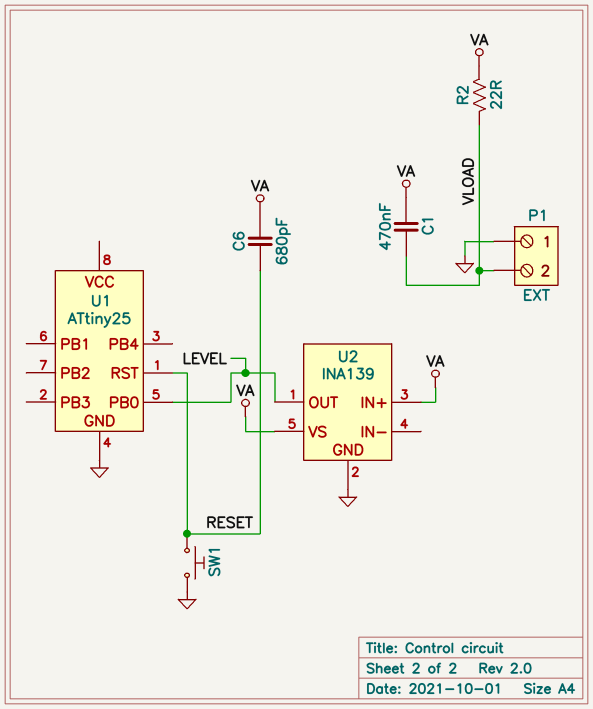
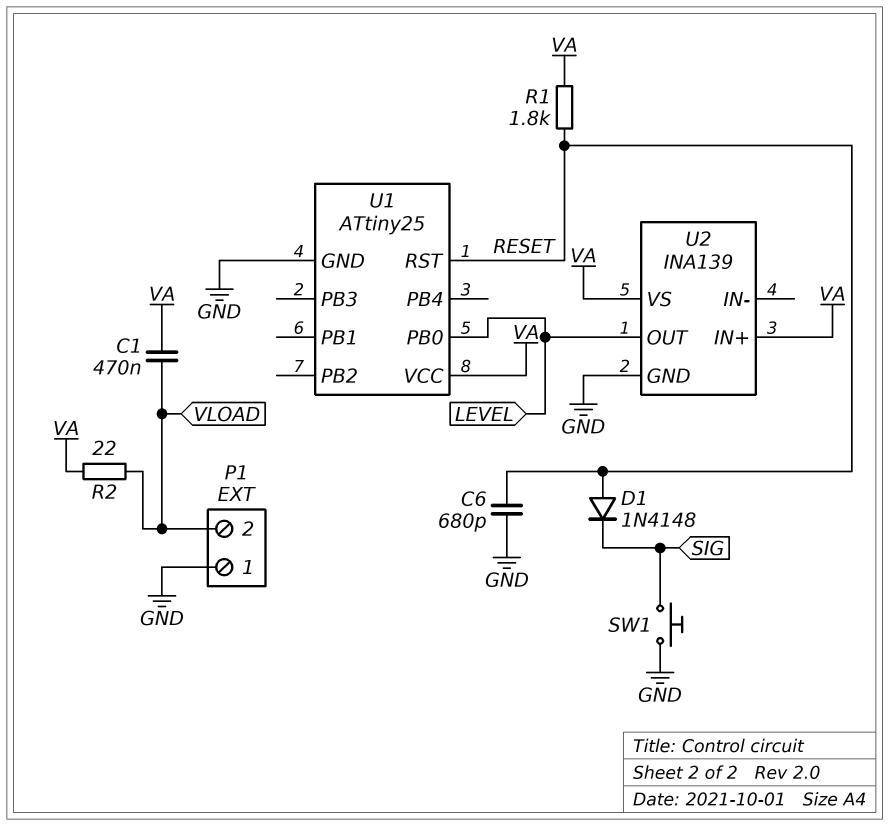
C6: 680pF (RESET, VA) -> 680pF (GND, RESET)
D1: none -> diode 1N4148 (A RESET, K SIG)
R1: none -> 1.8k (RESET, VA)
SW1: button (GND, RESET) -> button (GND, SIG)
U1 pin VCC: none -> VA

